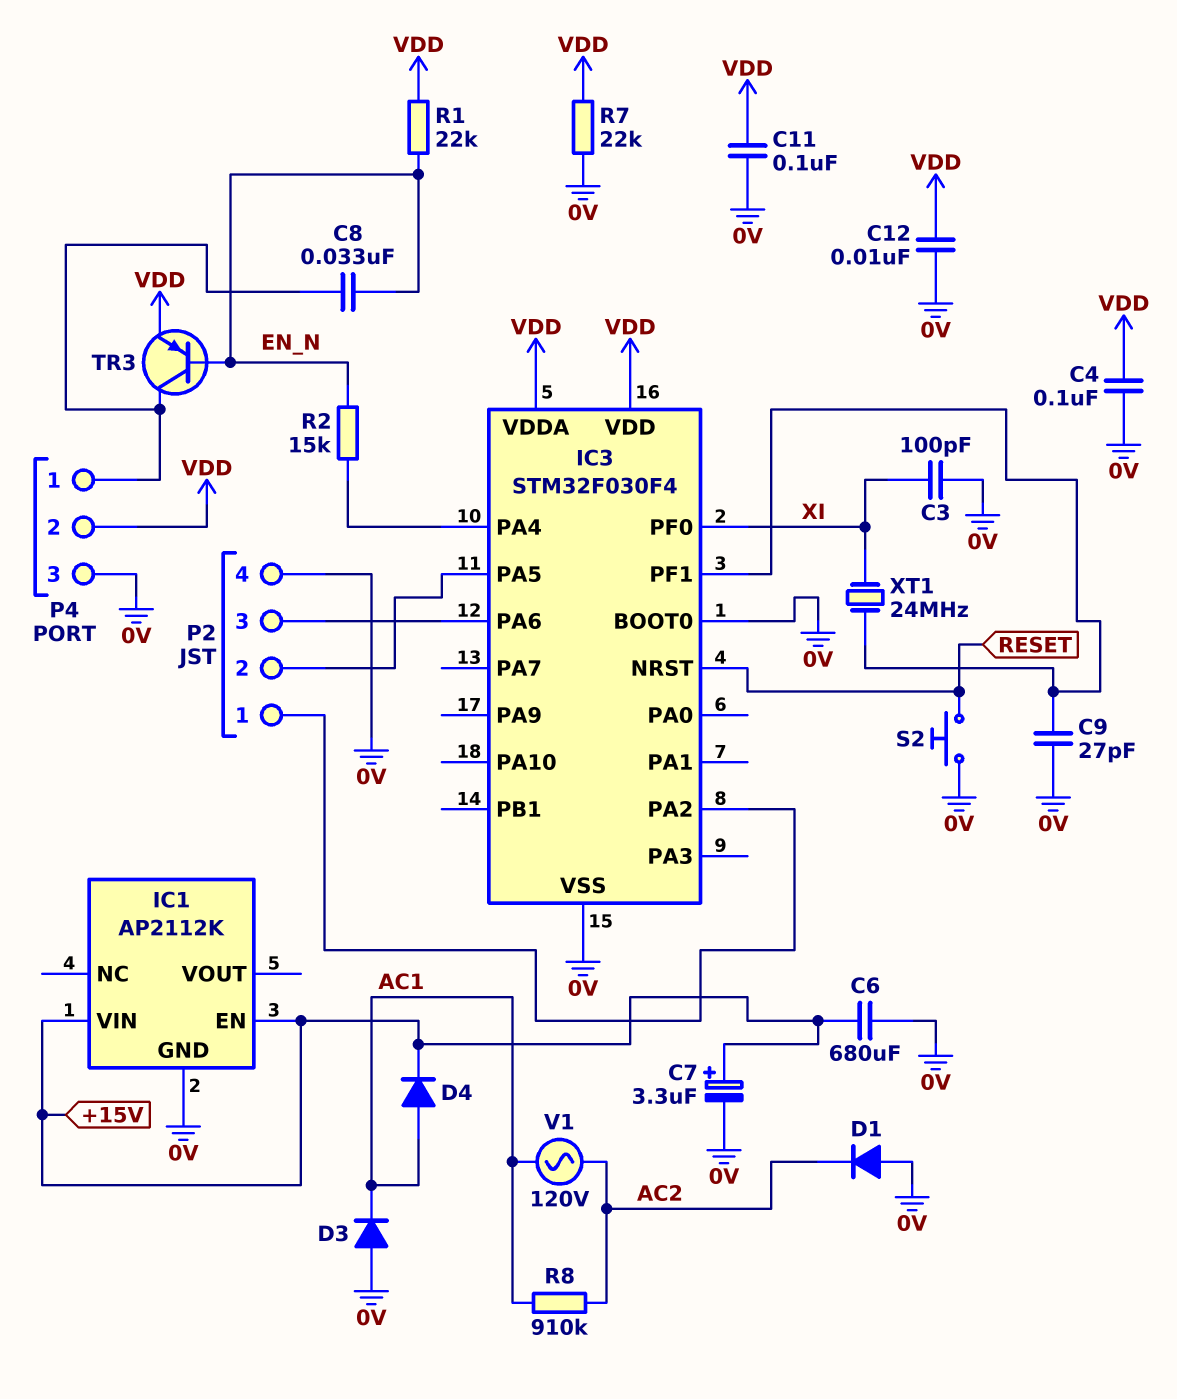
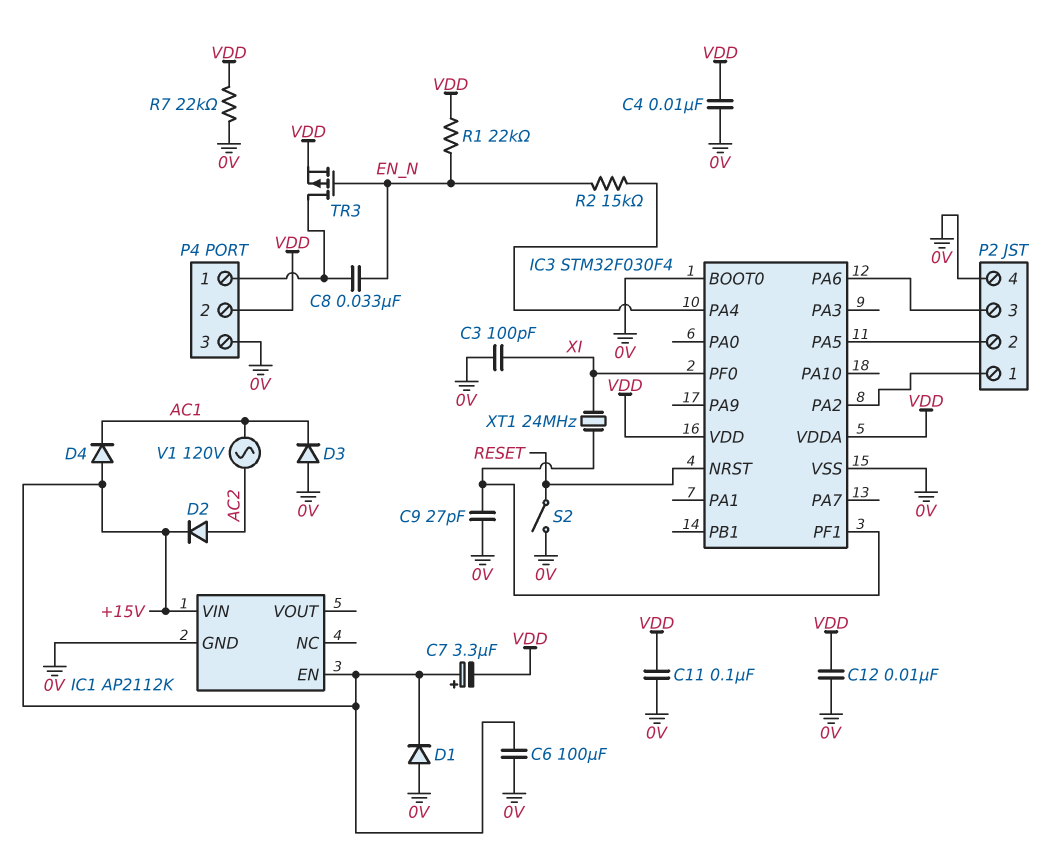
C4: 100nF (0V, VDD) -> 10nF (0V, VDD)
C6: 680uF (+15V, 0V) -> 100uF (+15V, 0V)
C7: 3.3uF (plus +15V, minus 0V) -> 3.3uF (plus +15V, minus VDD)
D1: diode (A 0V, K AC2) -> diode (A 0V, K +15V)
D2: none -> diode (A AC2, K +15V)
D4: diode (A AC1, K +15V) -> diode (A +15V, K AC1)
R8: 910k (AC1, AC2) -> none
S2: button (0V, RESET) -> switch (0V, RESET)
TR3: PNP (B EN_N, C P4/1, E VDD) -> PMOS (G EN_N, D P4/1, S VDD)

